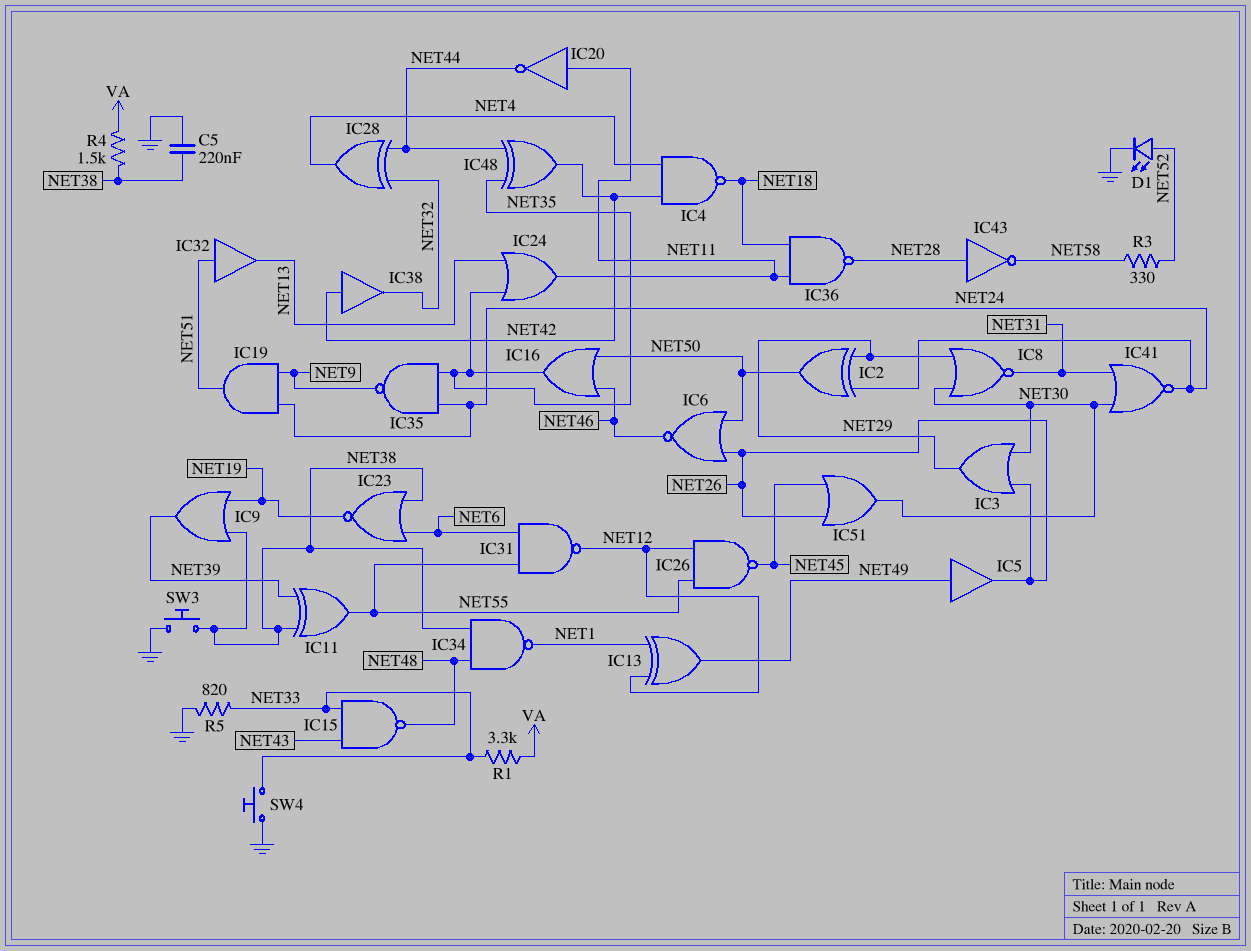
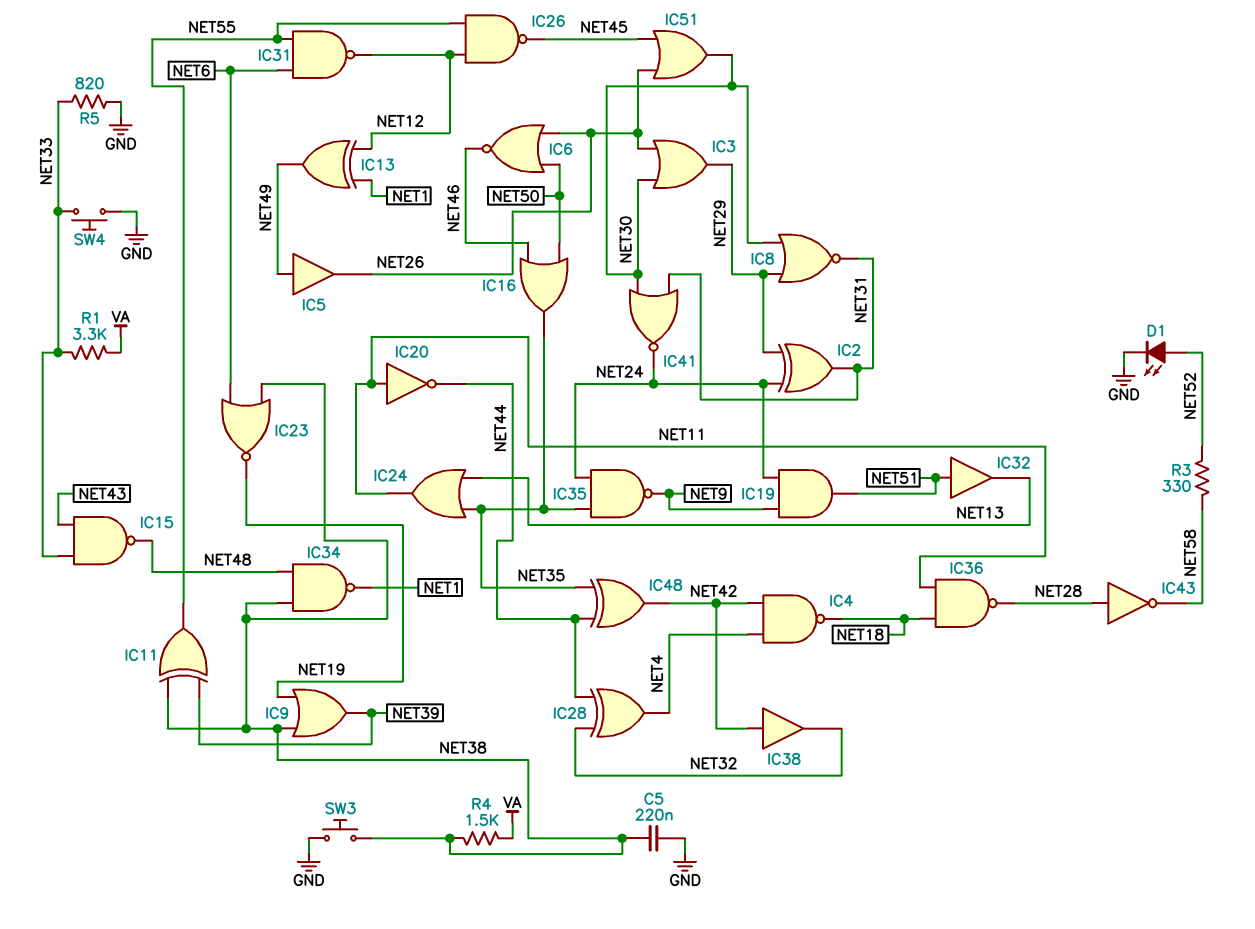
IC2: XOR (in NET24, in NET29, out NET50) -> XOR (in NET24, in NET29, out NET31)

